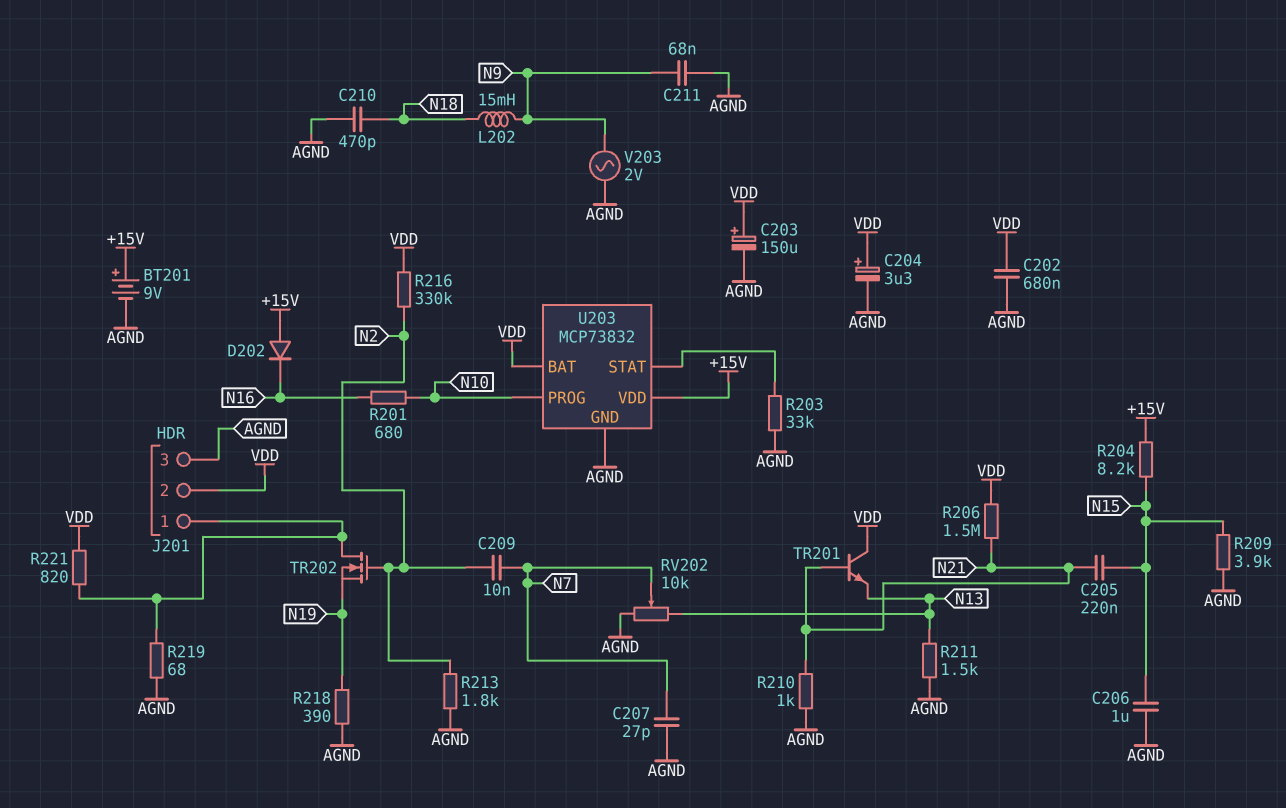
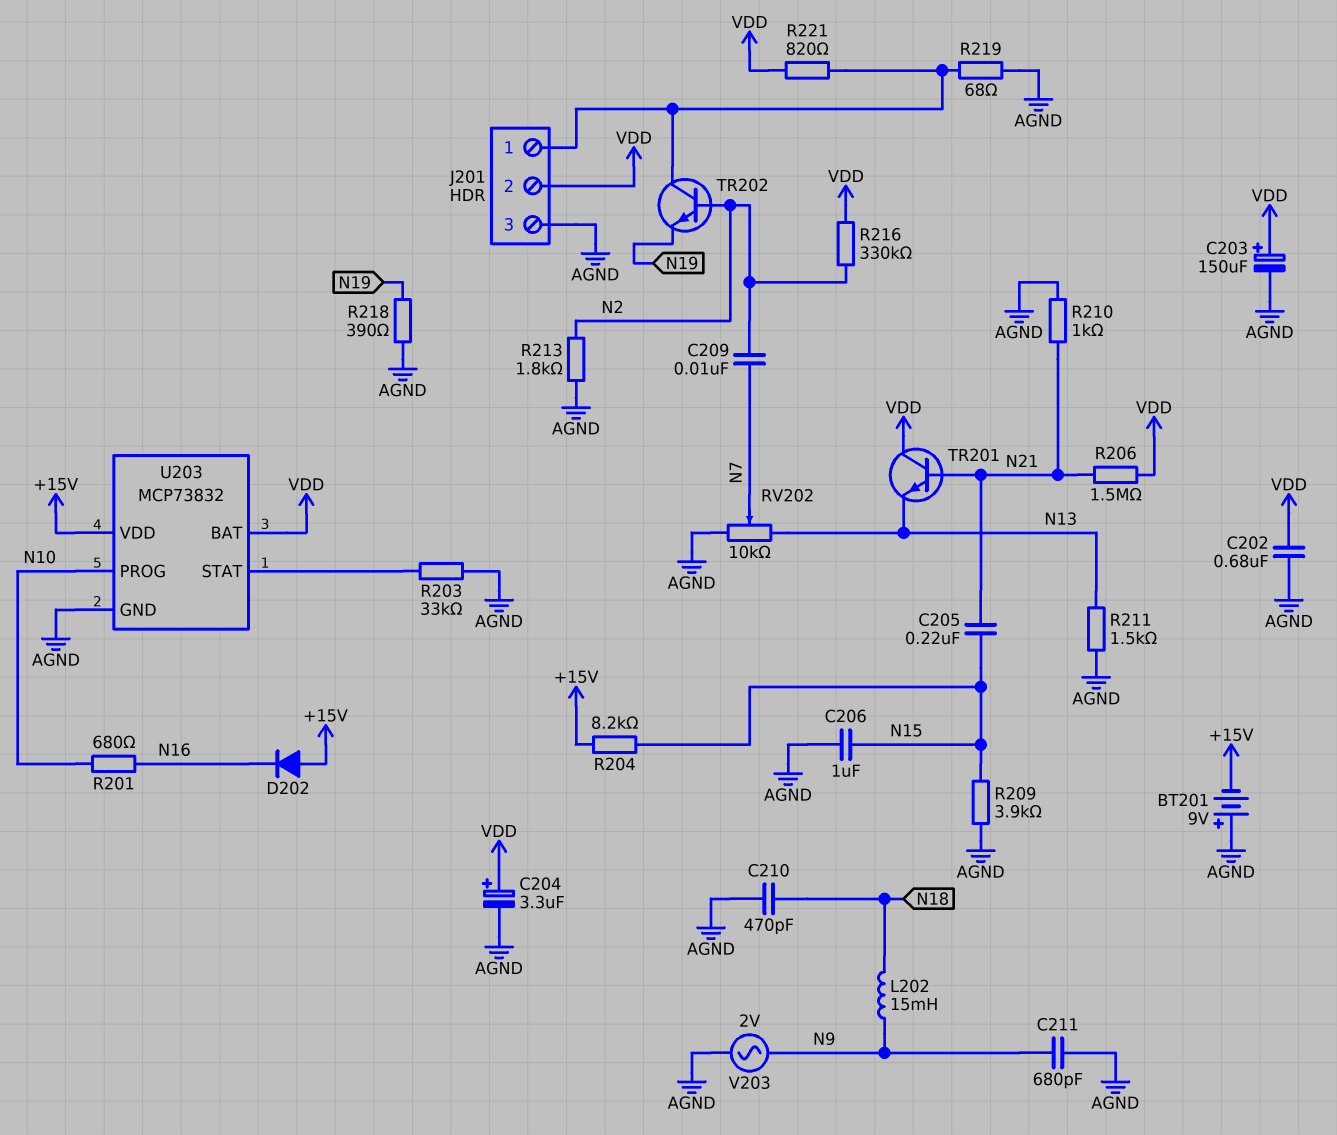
BT201: 9V (plus +15V, minus AGND) -> 9V (plus AGND, minus +15V)
C207: 27pF (AGND, N7) -> none
C211: 68nF (AGND, N9) -> 680pF (AGND, N9)
TR202: NMOS (G N2, D J201/1, S N19) -> NPN (B N2, C J201/1, E N19)

